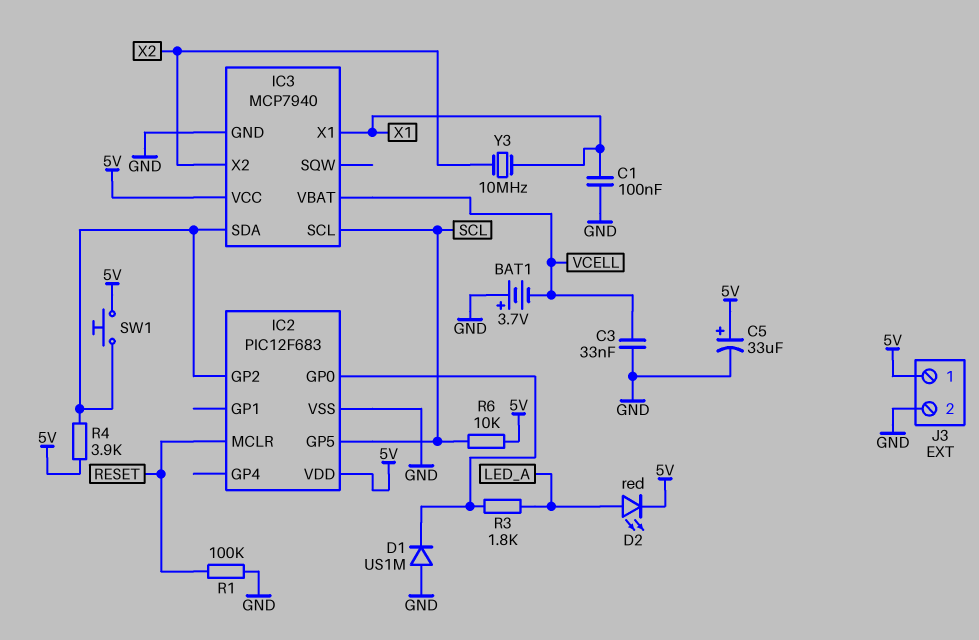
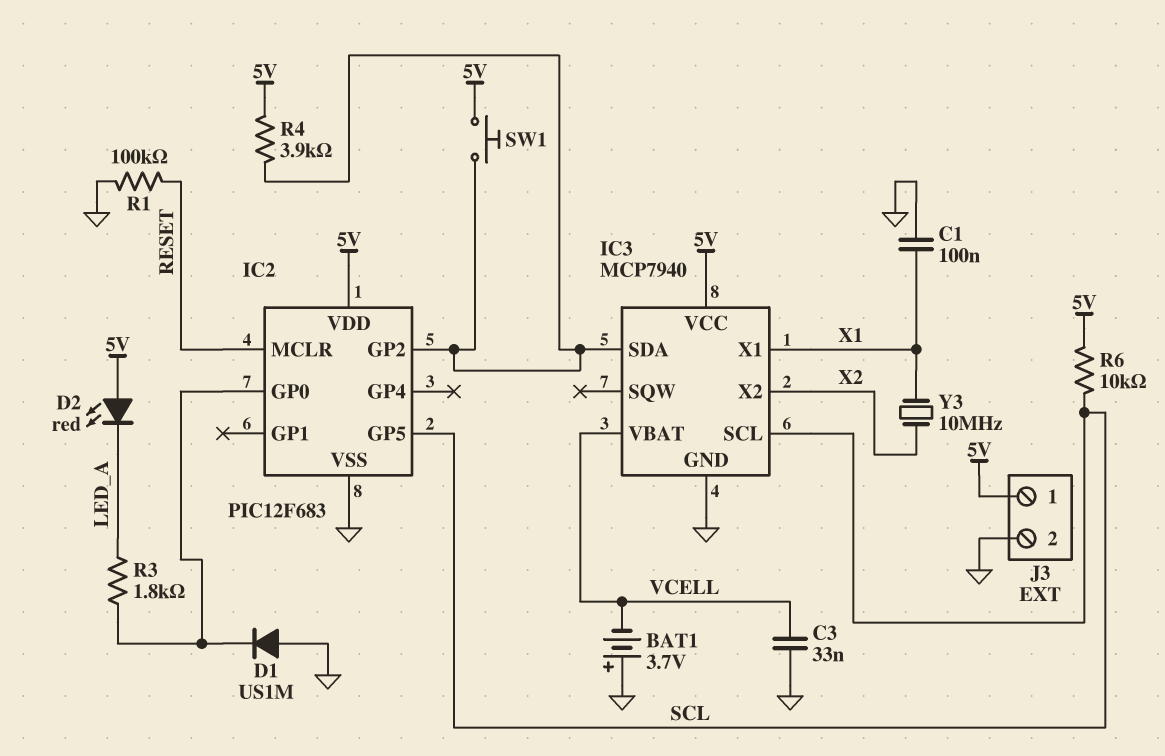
C5: 33uF (plus 5V, minus GND) -> none
D2: LED red (A LED_A, K 5V) -> LED red (A 5V, K LED_A)

